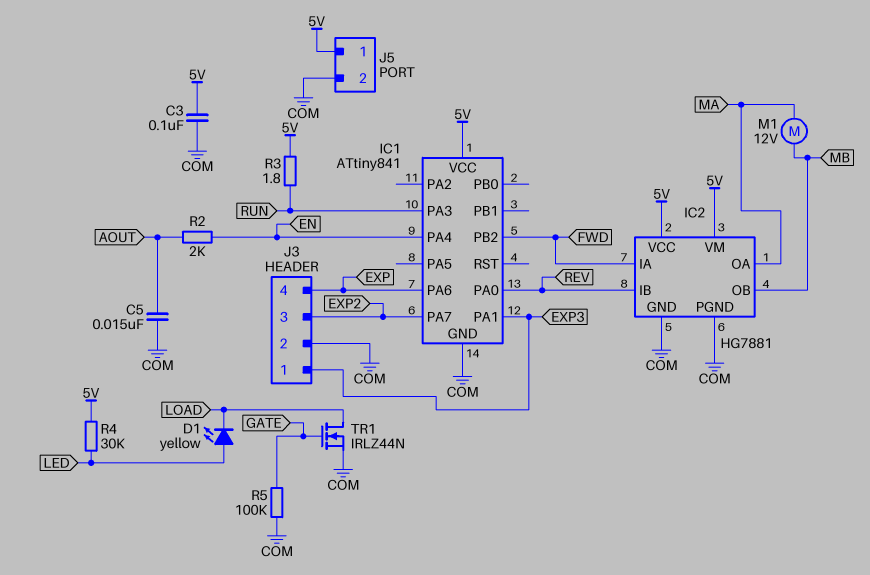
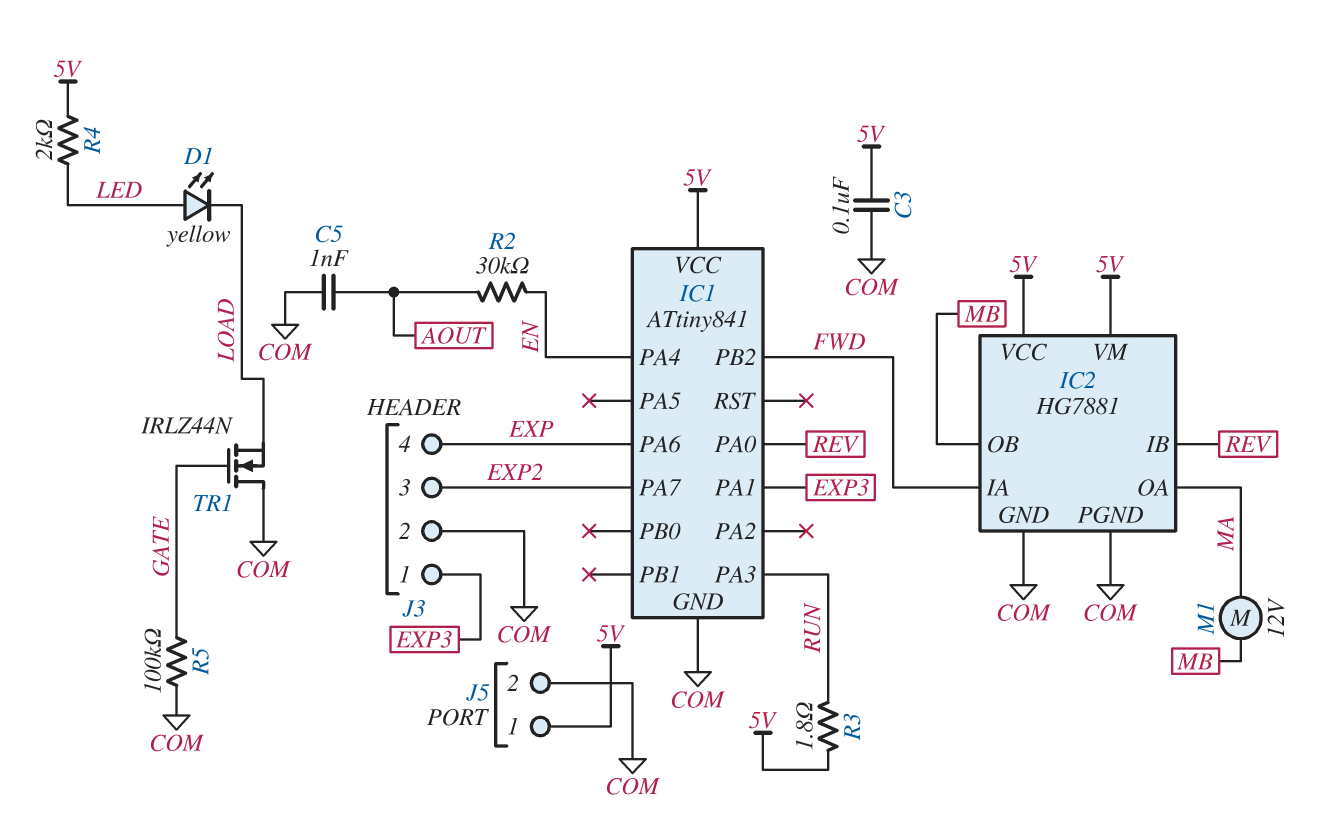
C5: 15nF (AOUT, COM) -> 1nF (AOUT, COM)
R2: 2k (AOUT, EN) -> 30k (AOUT, EN)
R4: 30k (5V, LED) -> 2k (5V, LED)
TR1: NMOS IRLZ44N (G GATE, D LOAD, S COM) -> NMOS IRLZ44N (G GATE, D COM, S LOAD)

